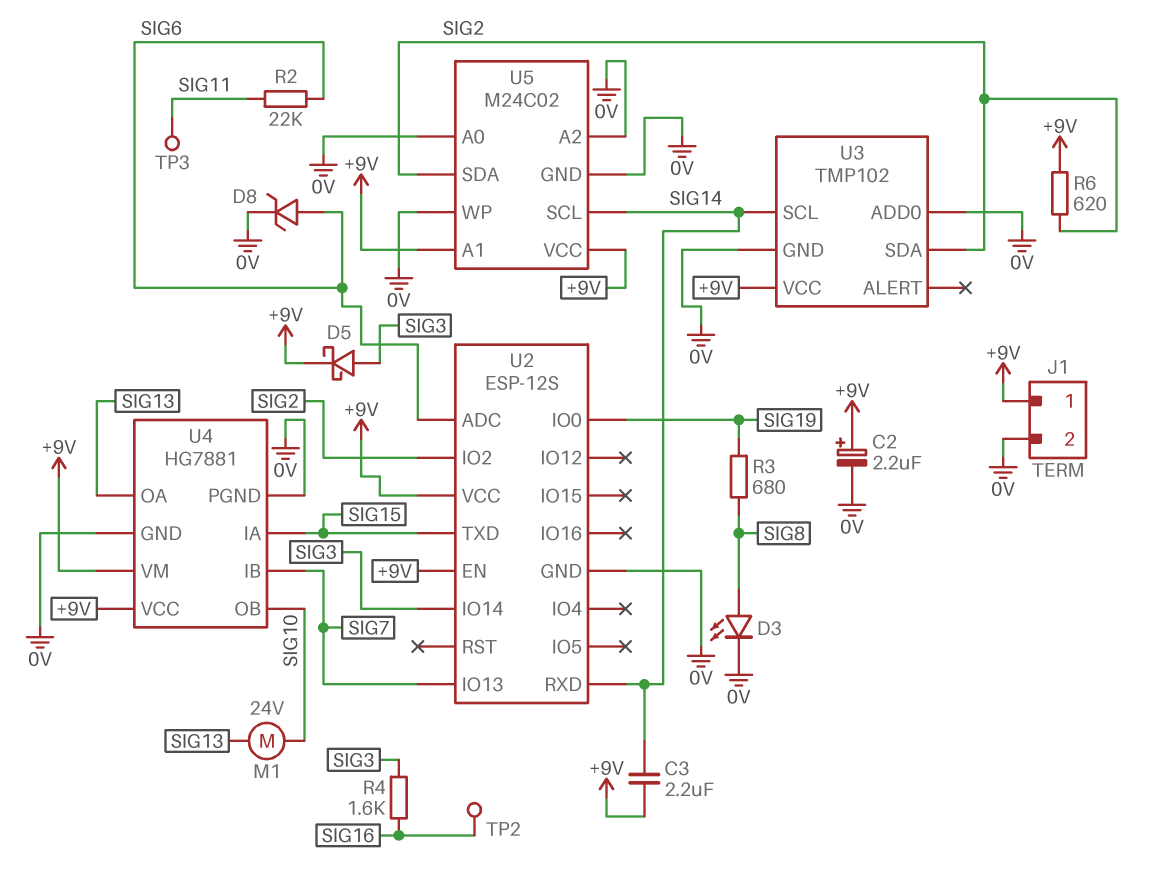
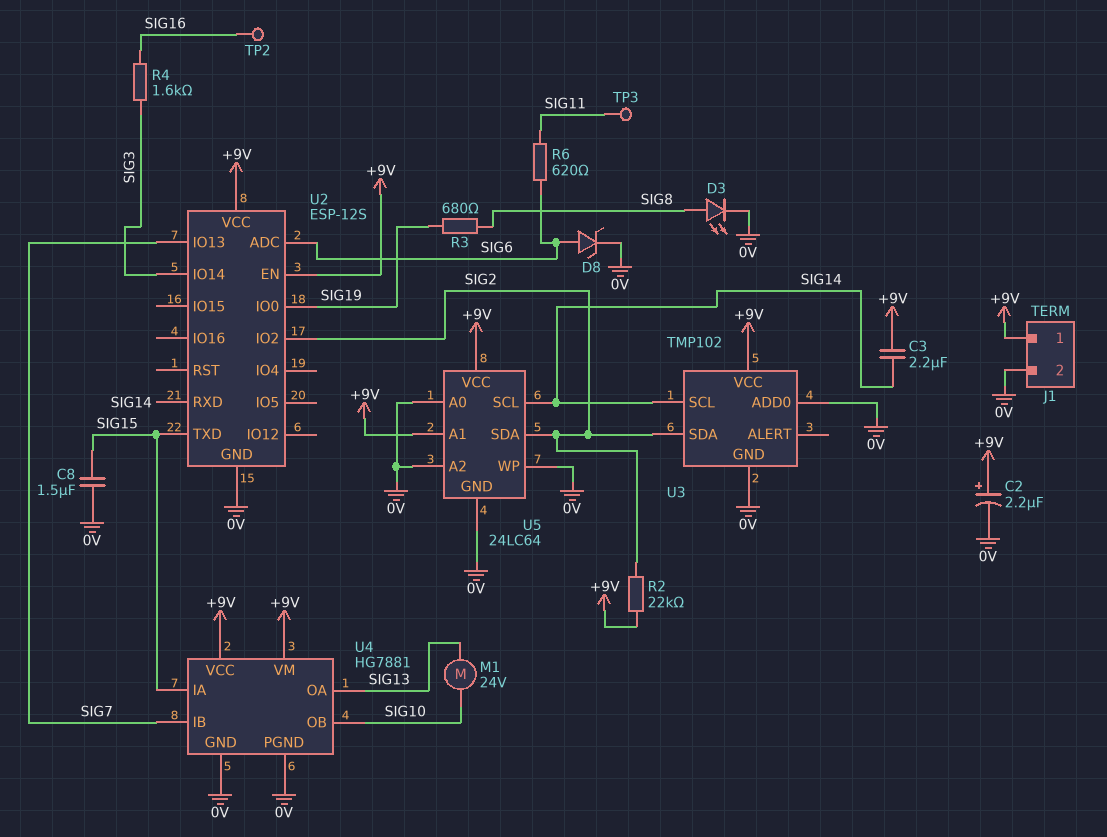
C8: none -> 1.5uF (0V, SIG15)
D5: schottky (A SIG3, K +9V) -> none
R2: 22k (SIG6, SIG11) -> 22k (+9V, SIG2)
R6: 620 (+9V, SIG2) -> 620 (SIG6, SIG11)
U5: M24C02 -> 24LC64

